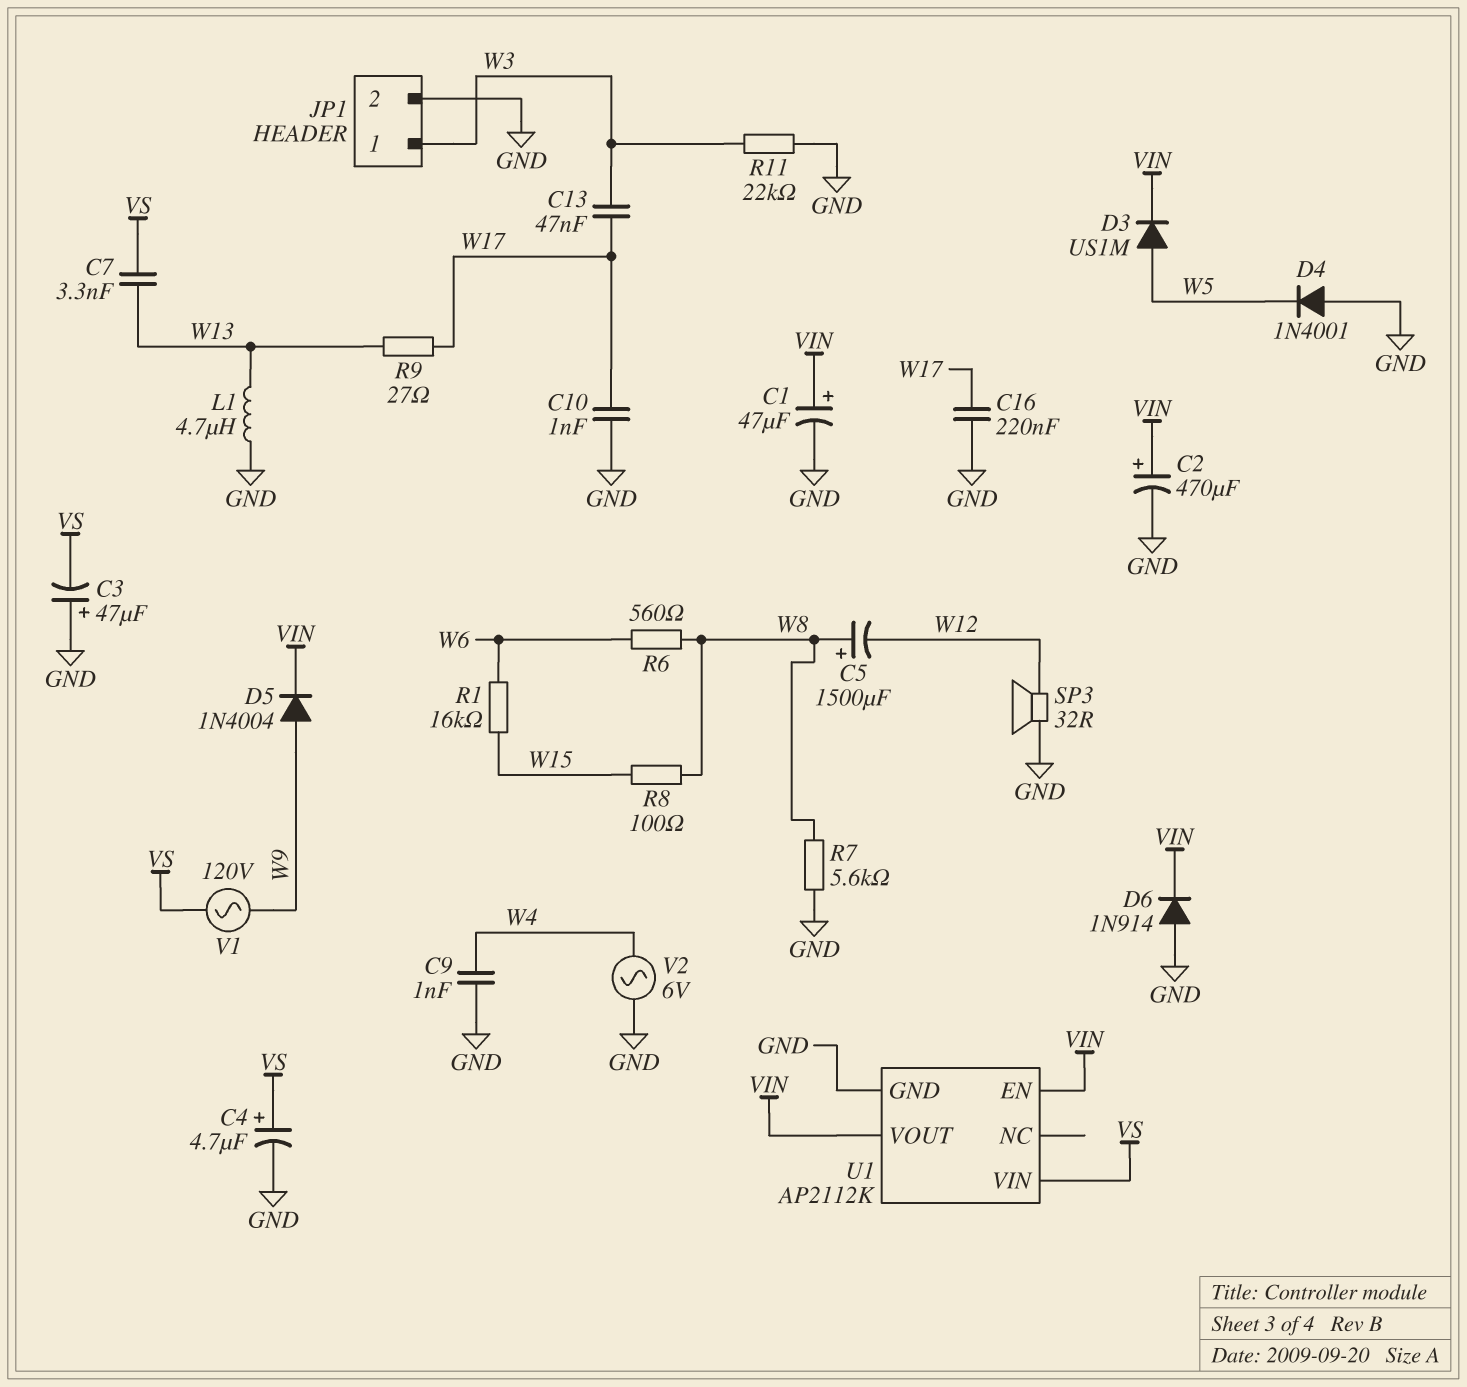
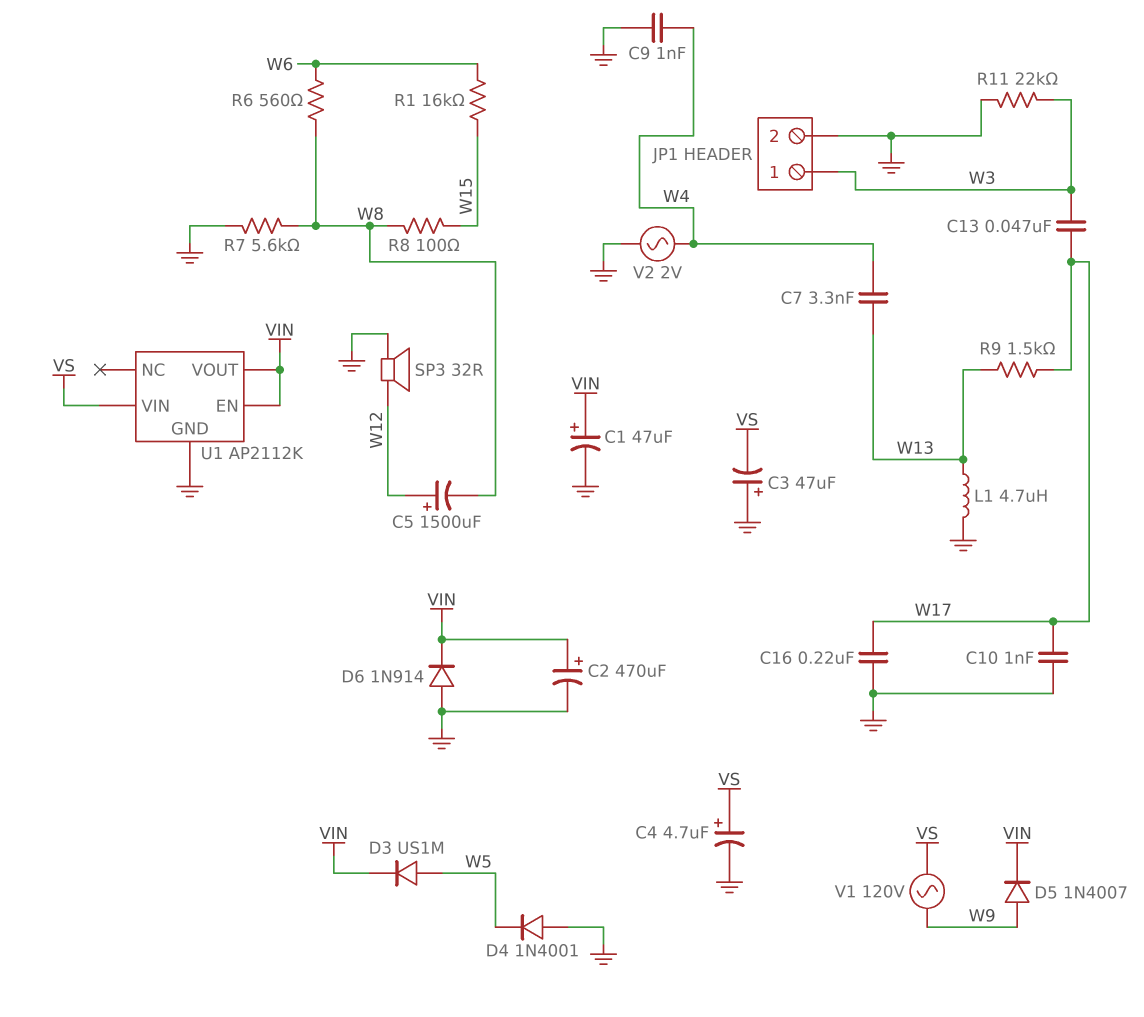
C5: 1500uF (plus W8, minus W12) -> 1500uF (plus W12, minus W8)
C7: 3.3nF (VS, W13) -> 3.3nF (W4, W13)
D5: diode 1N4004 (A W9, K VIN) -> diode 1N4007 (A W9, K VIN)
R9: 27 (W13, W17) -> 1.5k (W13, W17)
V2: AC 6V (GND, W4) -> AC 2V (GND, W4)

